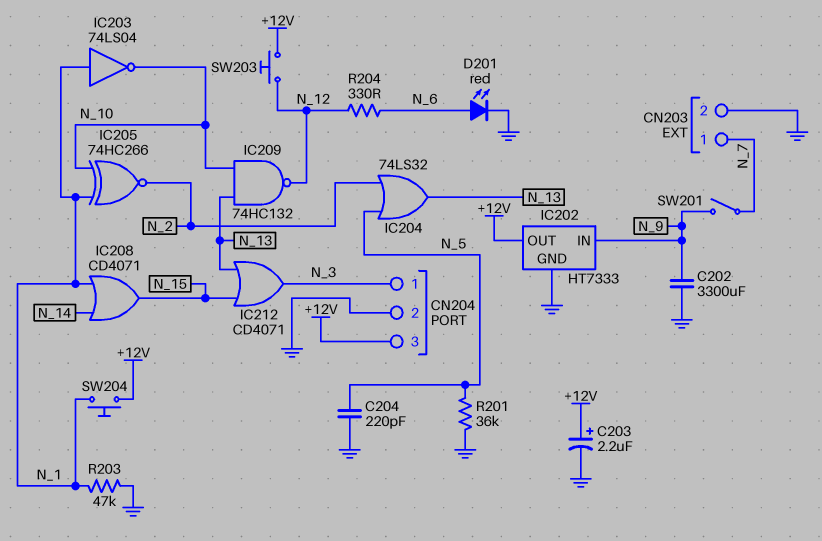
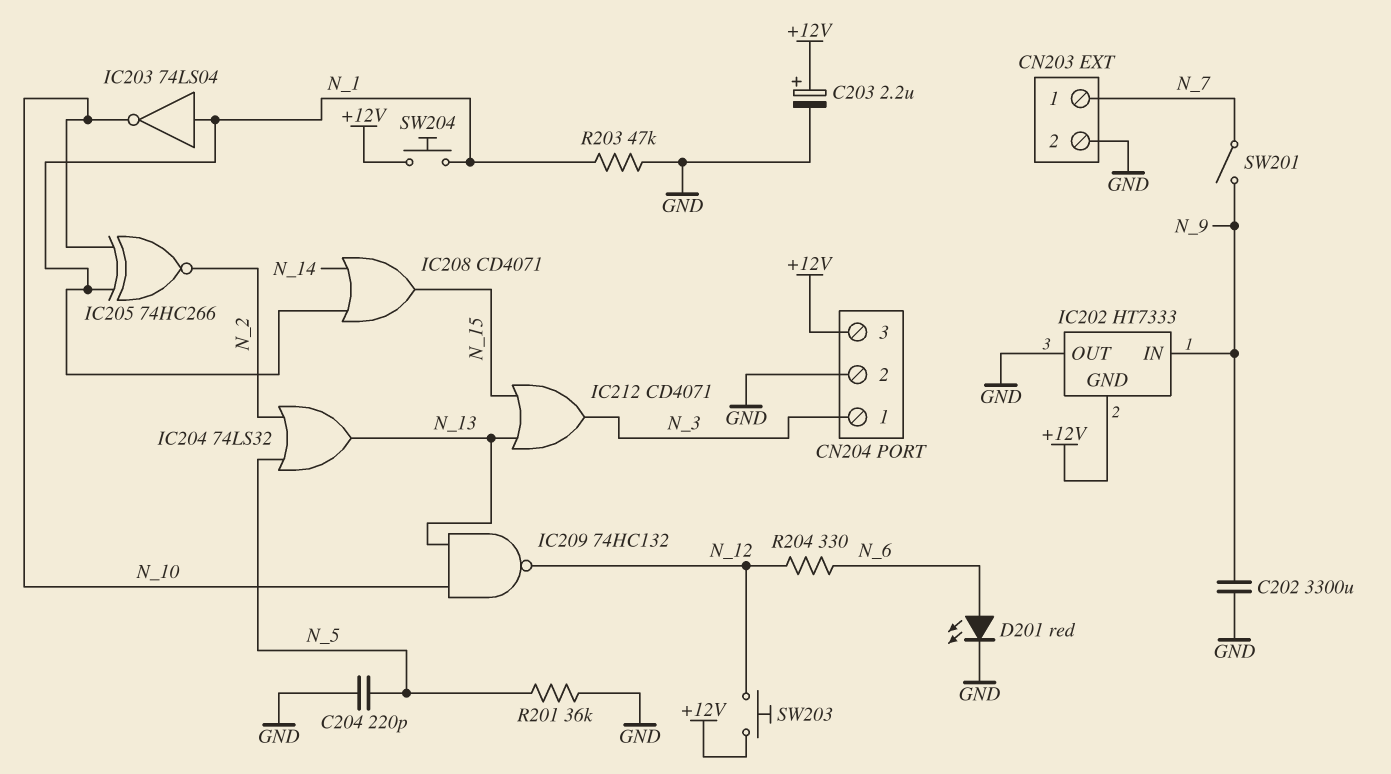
IC202 pin GND: GND -> +12V
IC202 pin OUT: +12V -> GND

